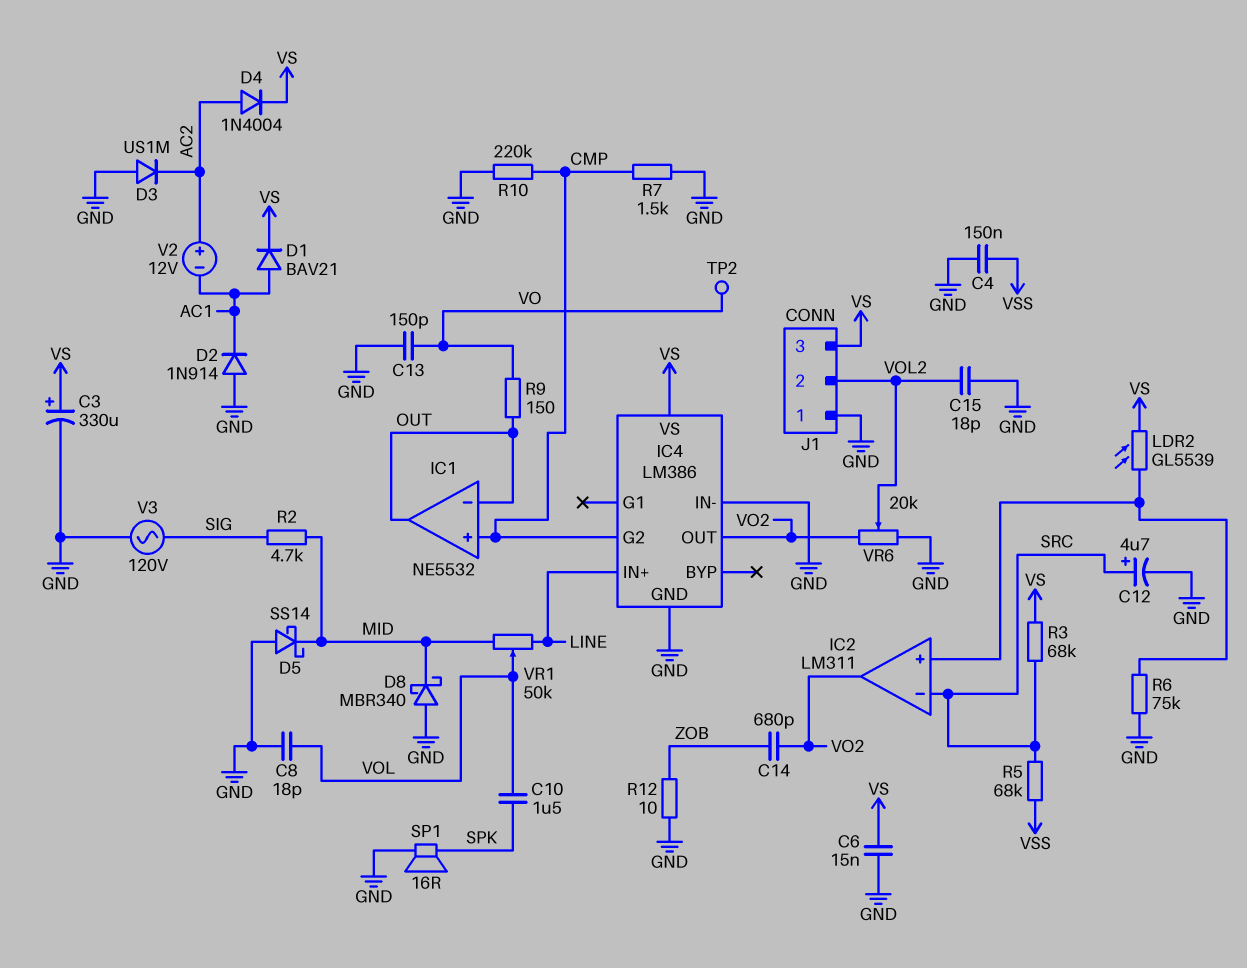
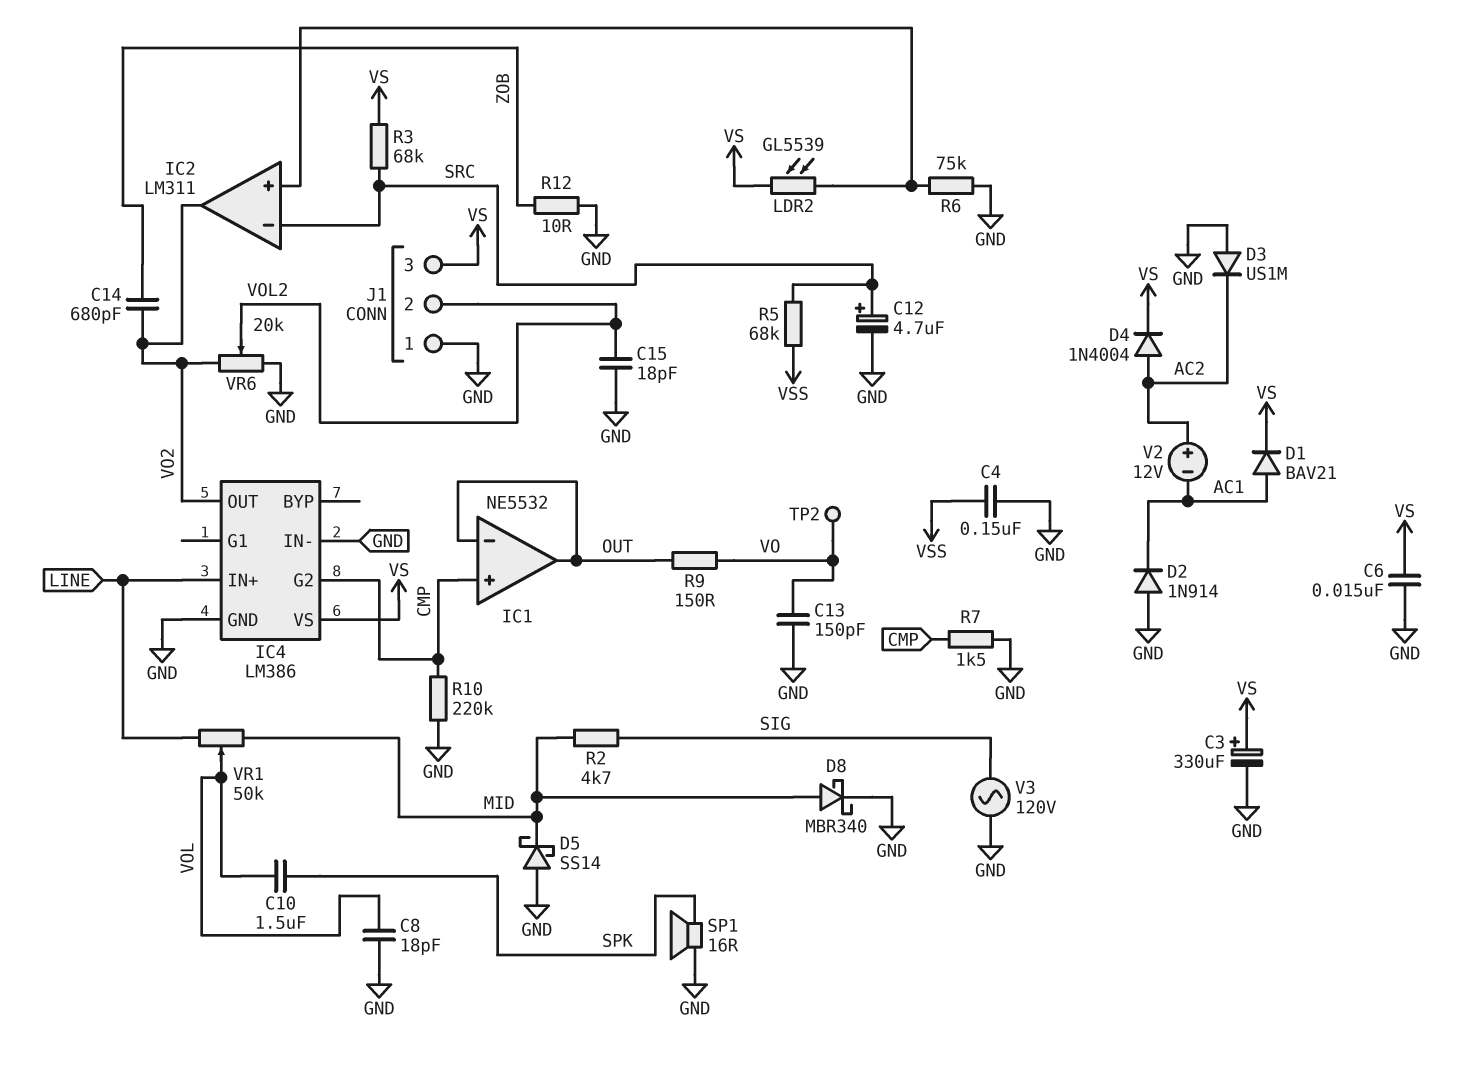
D8: schottky MBR340 (A GND, K MID) -> schottky MBR340 (A MID, K GND)

